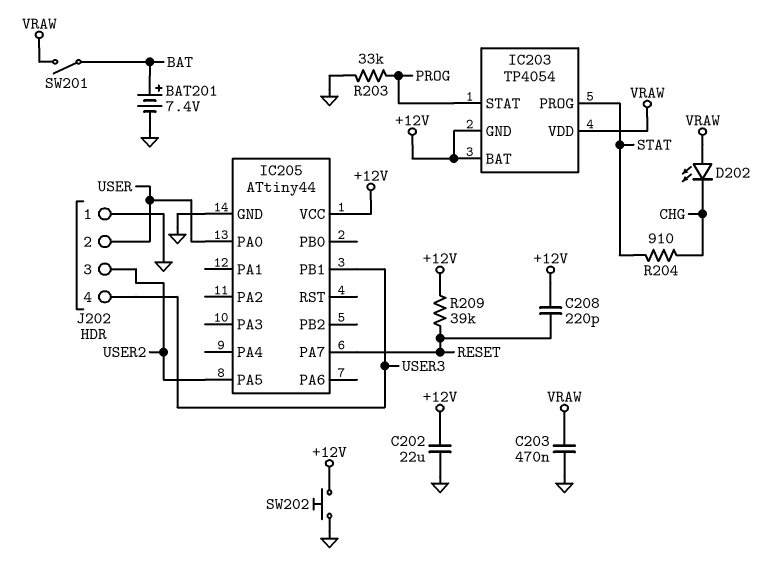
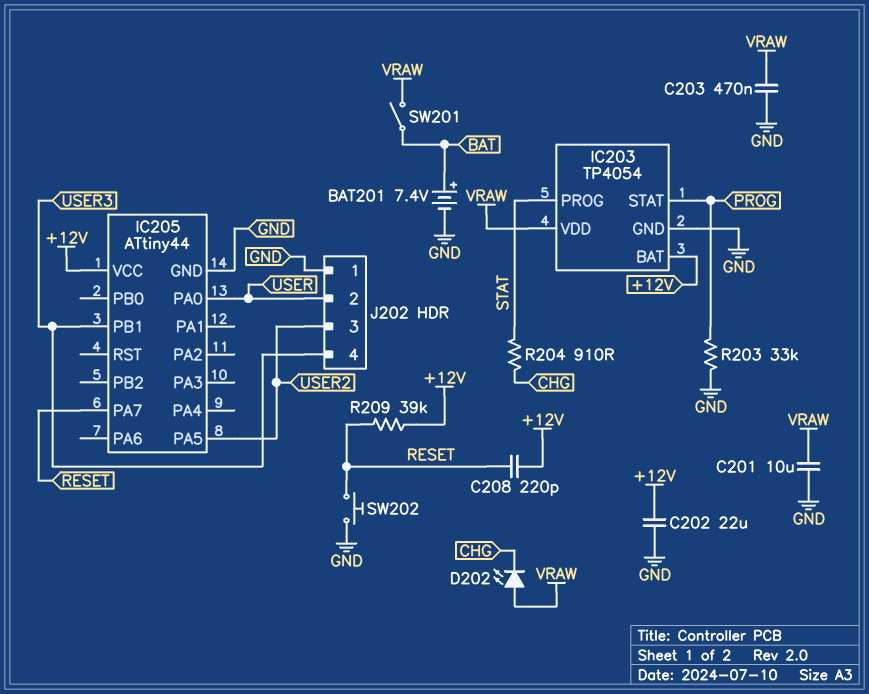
C201: none -> 10uF (GND, VRAW)
IC203 pin GND: +12V -> GND
SW202: button (+12V, GND) -> button (GND, RESET)

